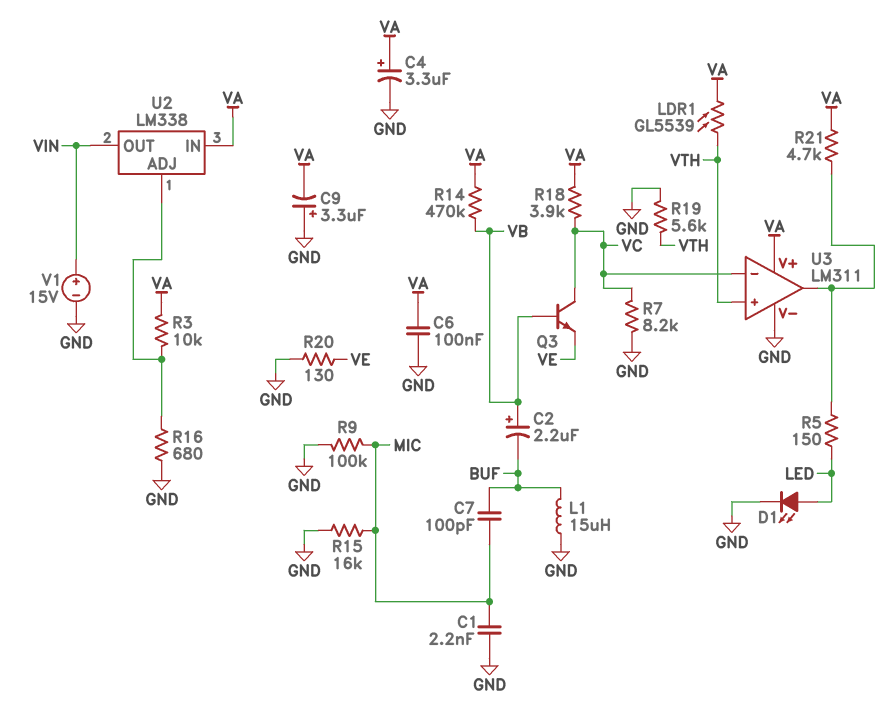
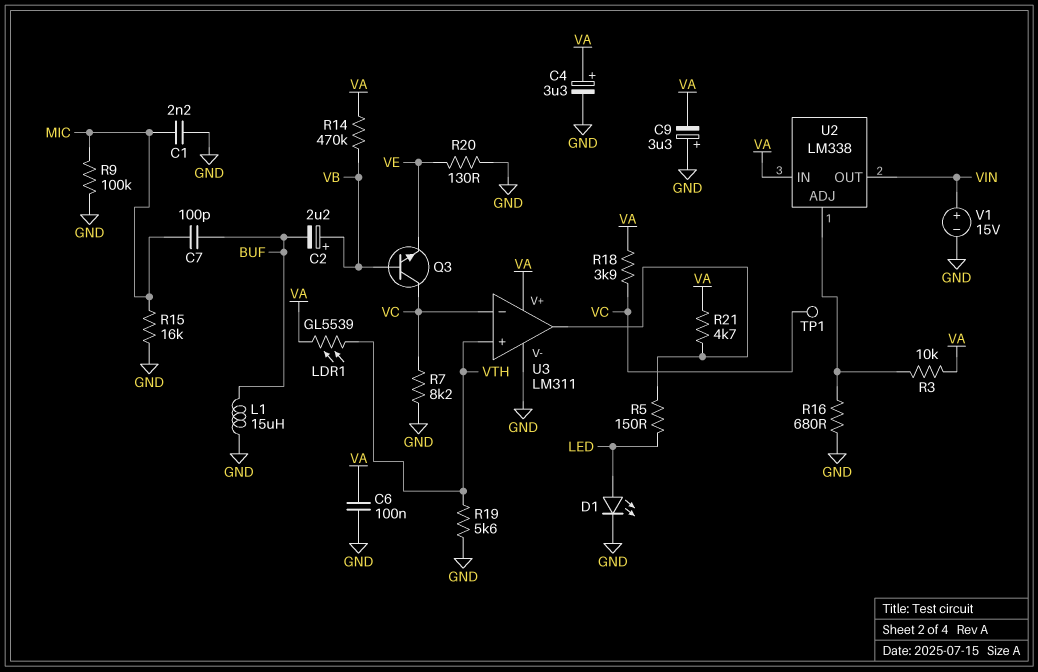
TP1: none -> test point (VC)

